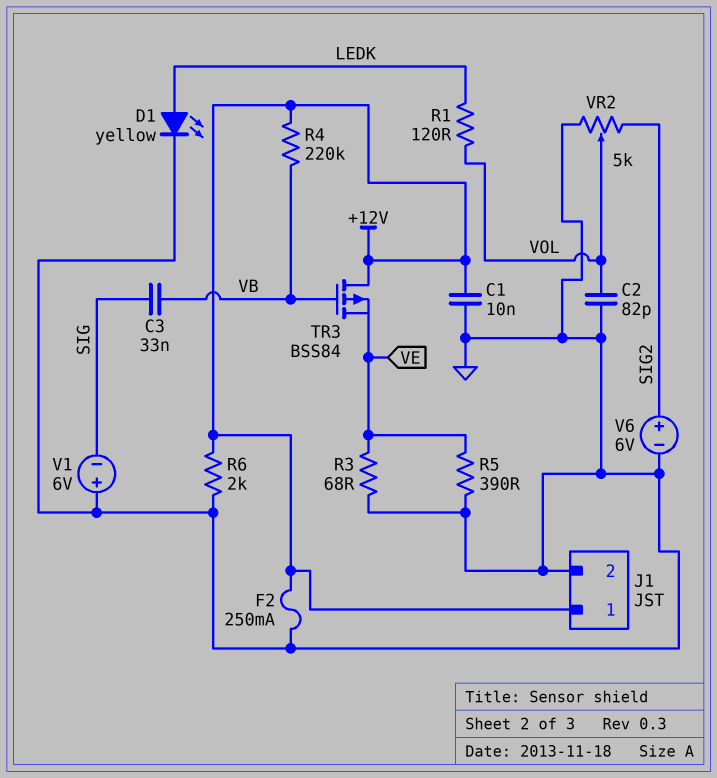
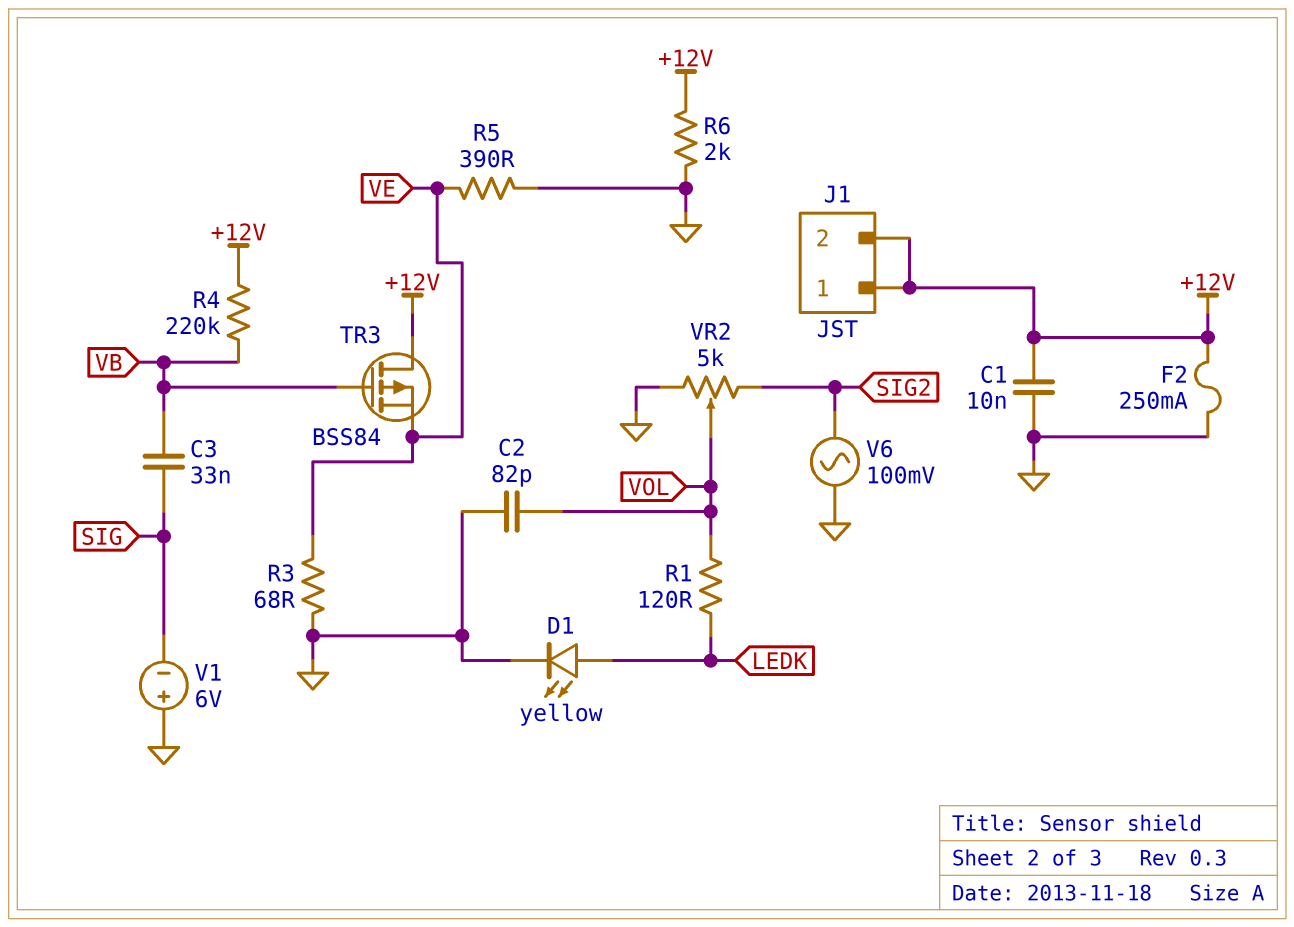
J1 pin 2: GND -> +12V
V6: 6V (plus SIG2, minus GND) -> AC 100mV (GND, SIG2)

